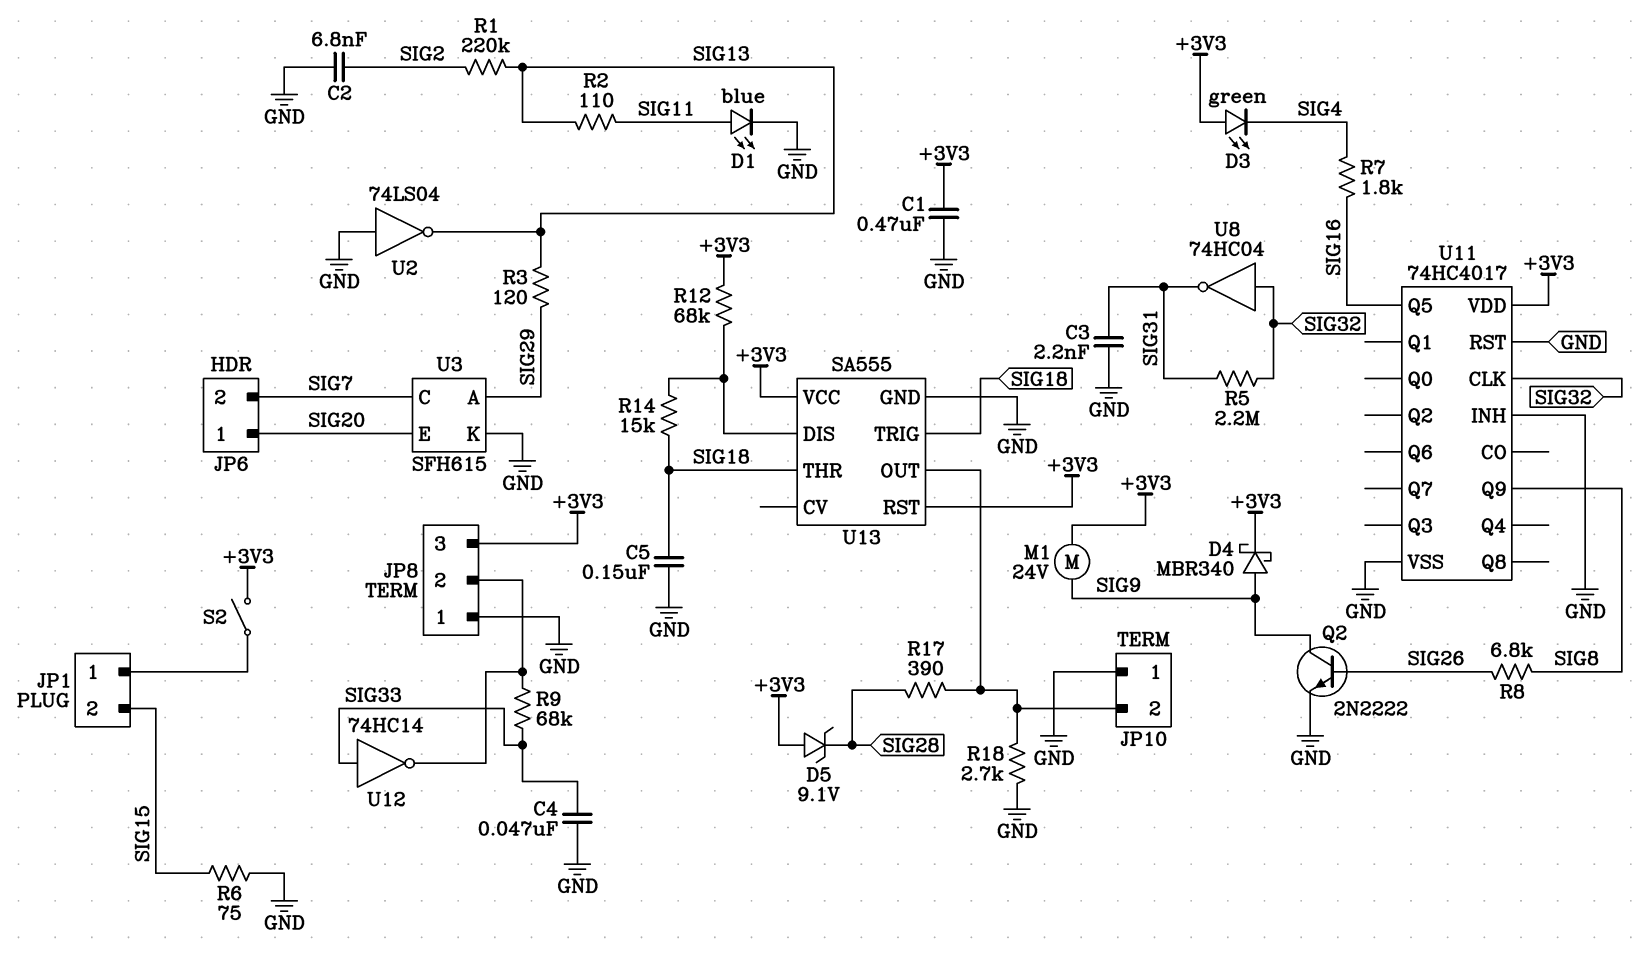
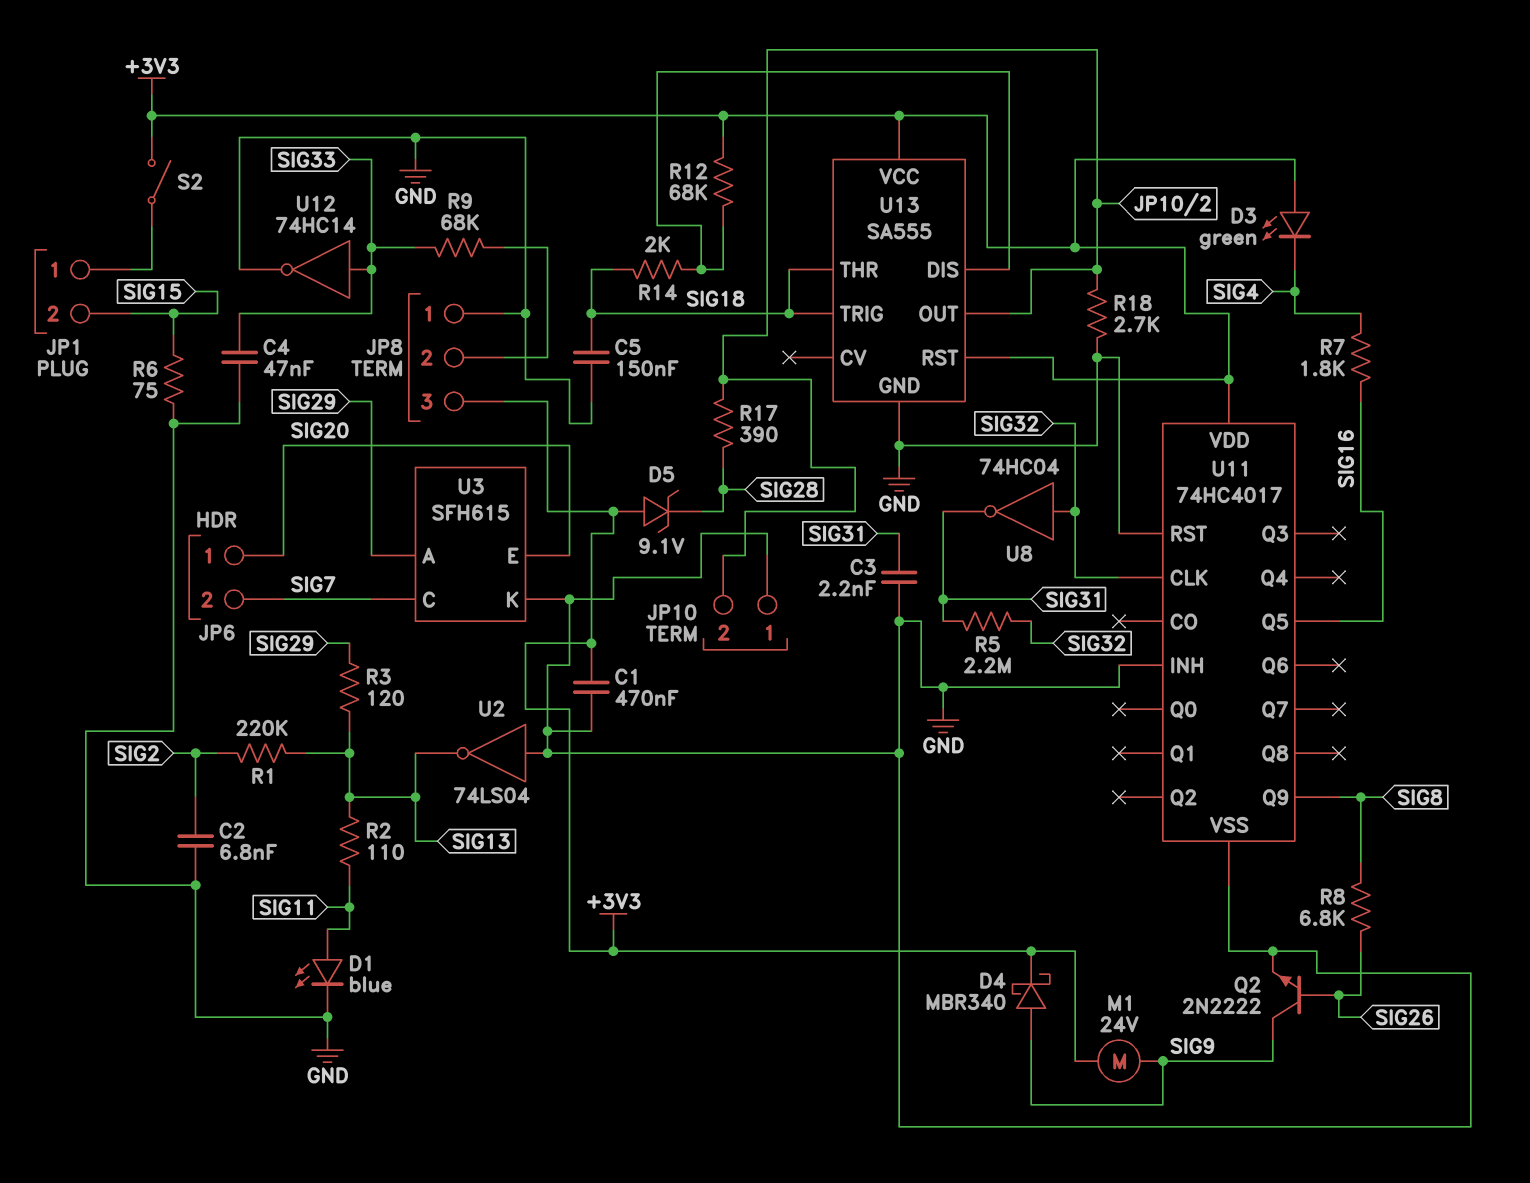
R14: 15k (SIG18, U13/DIS) -> 2k (SIG18, U13/DIS)
U12: NOT 74HC14 (in SIG33, out JP8/2) -> NOT 74HC14 (in SIG33, out GND)

